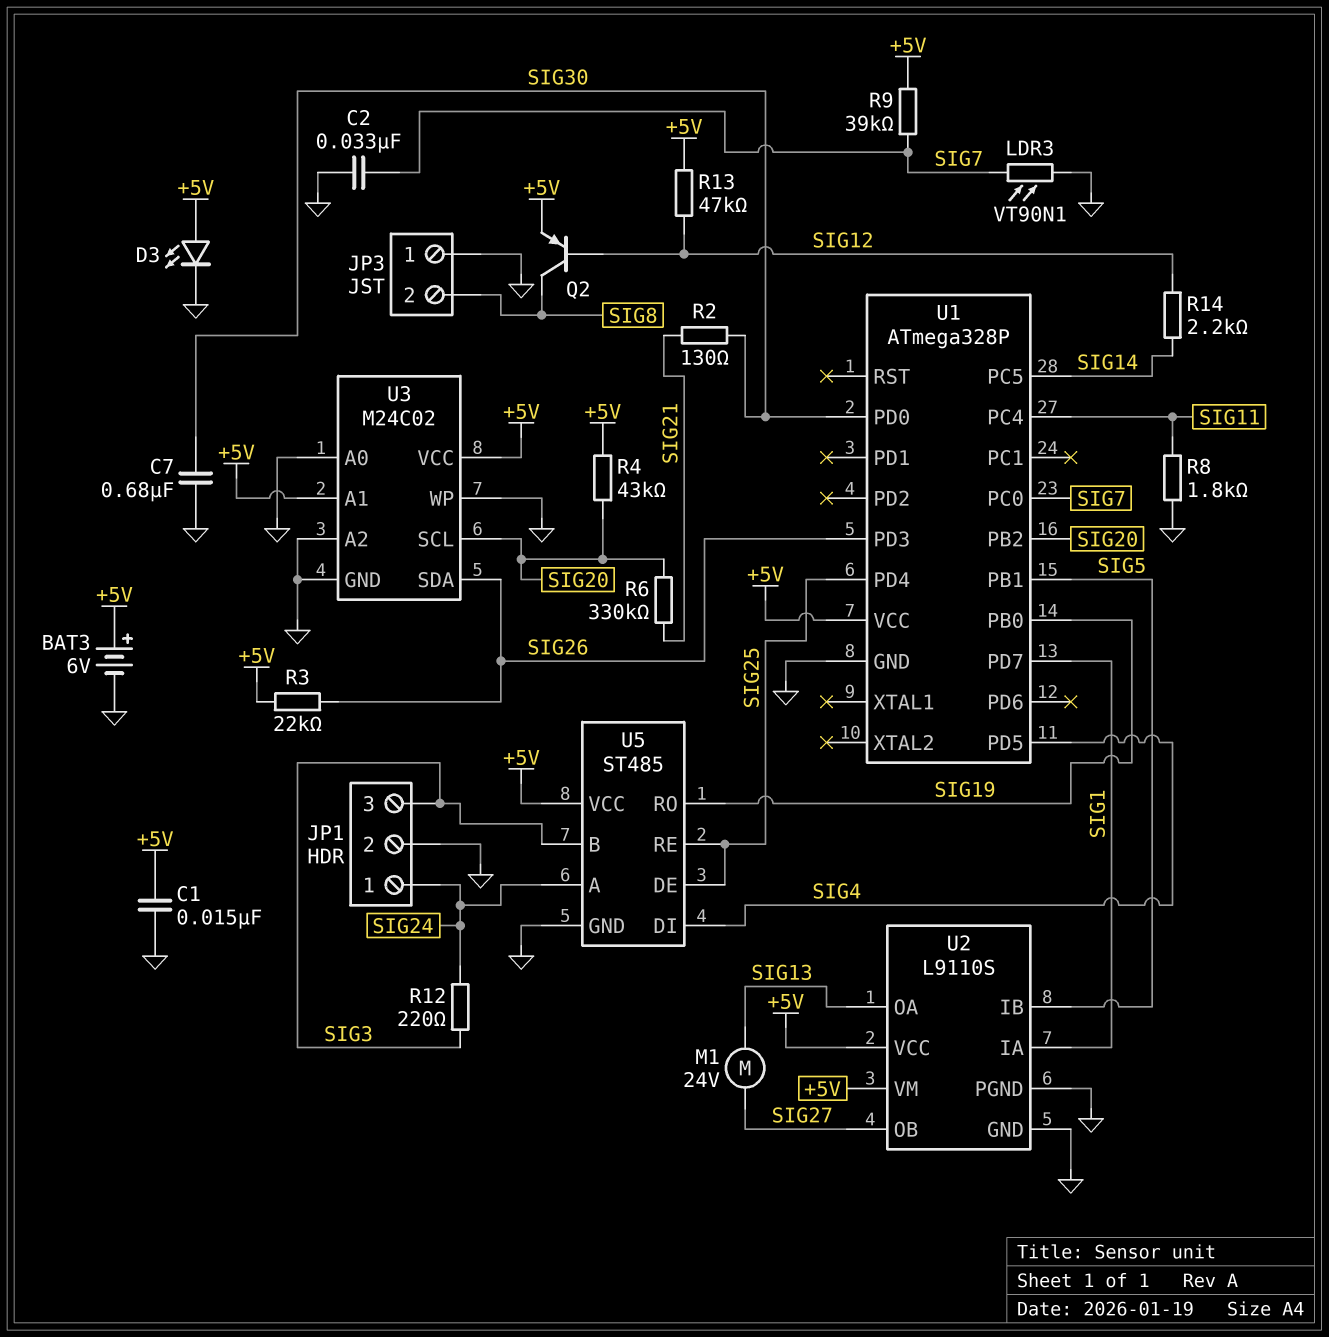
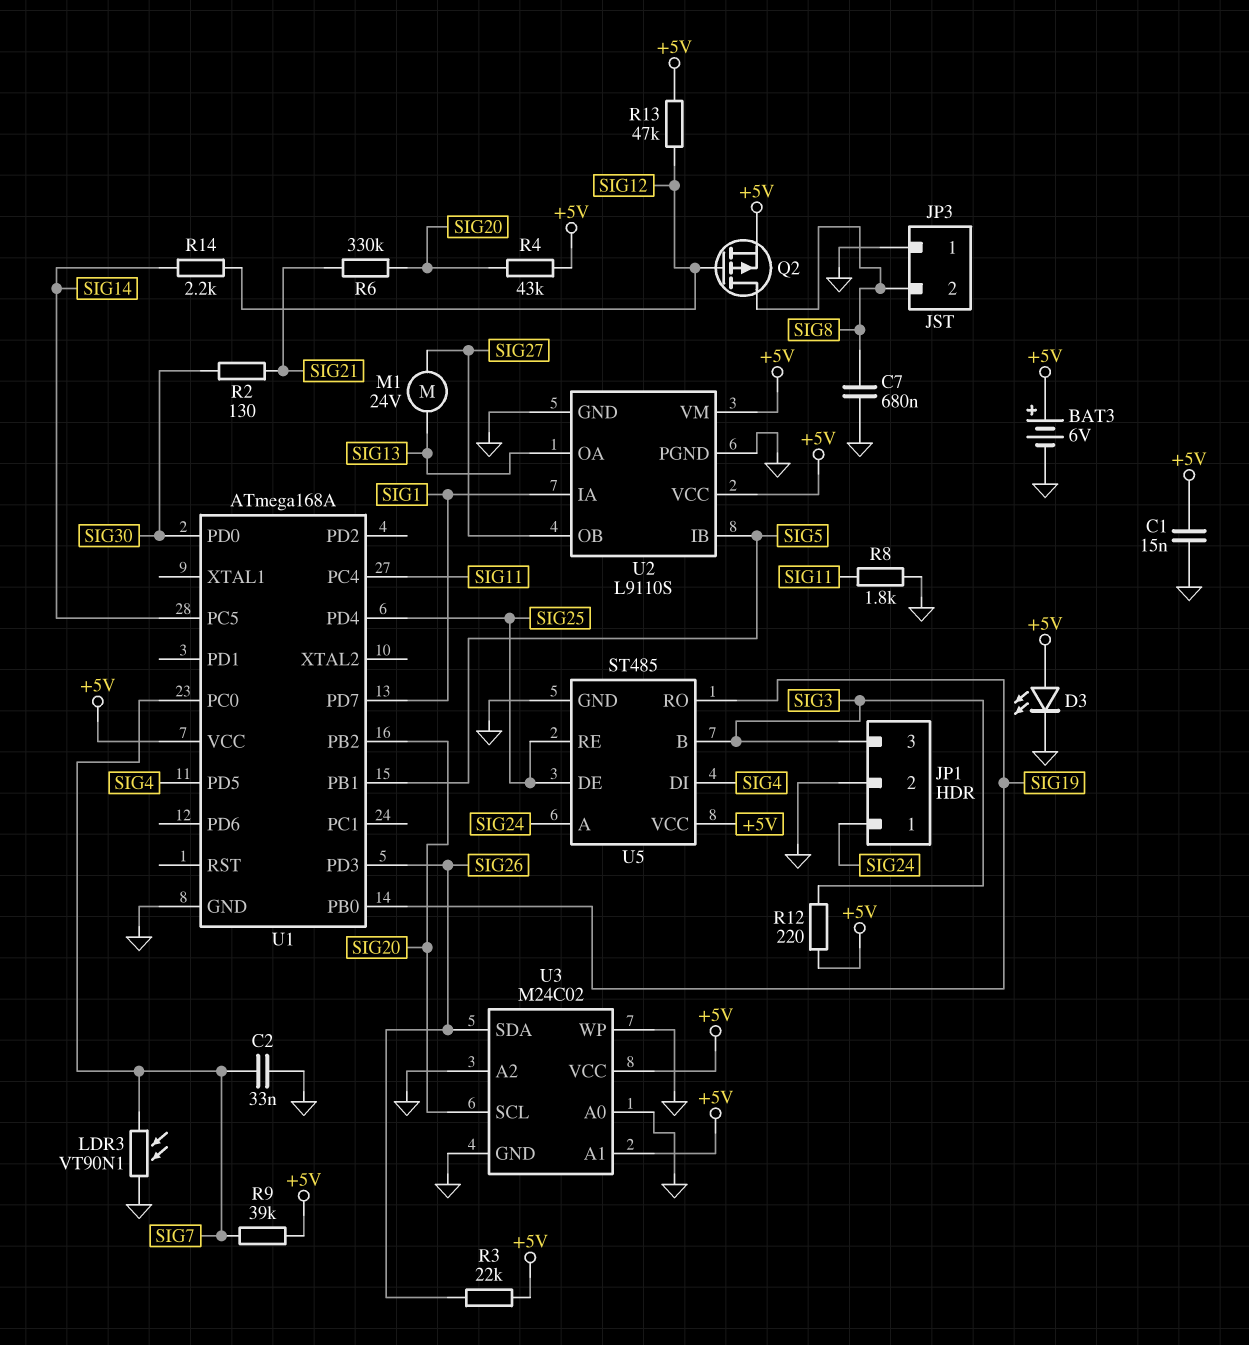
C7: 680nF (GND, SIG30) -> 680nF (GND, SIG8)
Q2: PNP (B SIG12, C SIG8, E +5V) -> PMOS (G SIG12, D SIG8, S +5V)
R12: 220 (SIG3, SIG24) -> 220 (+5V, SIG3)
U1: ATmega328P -> ATmega168A

